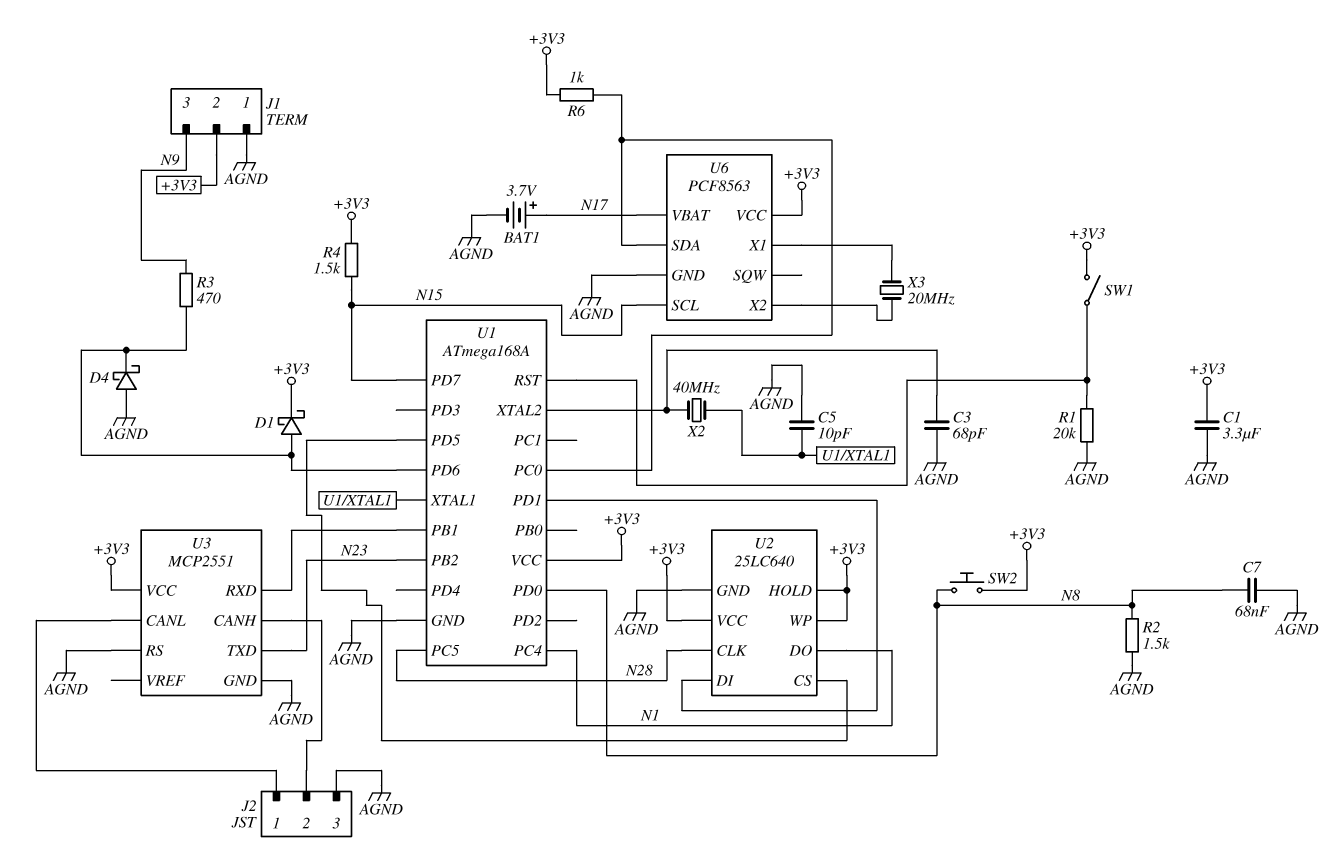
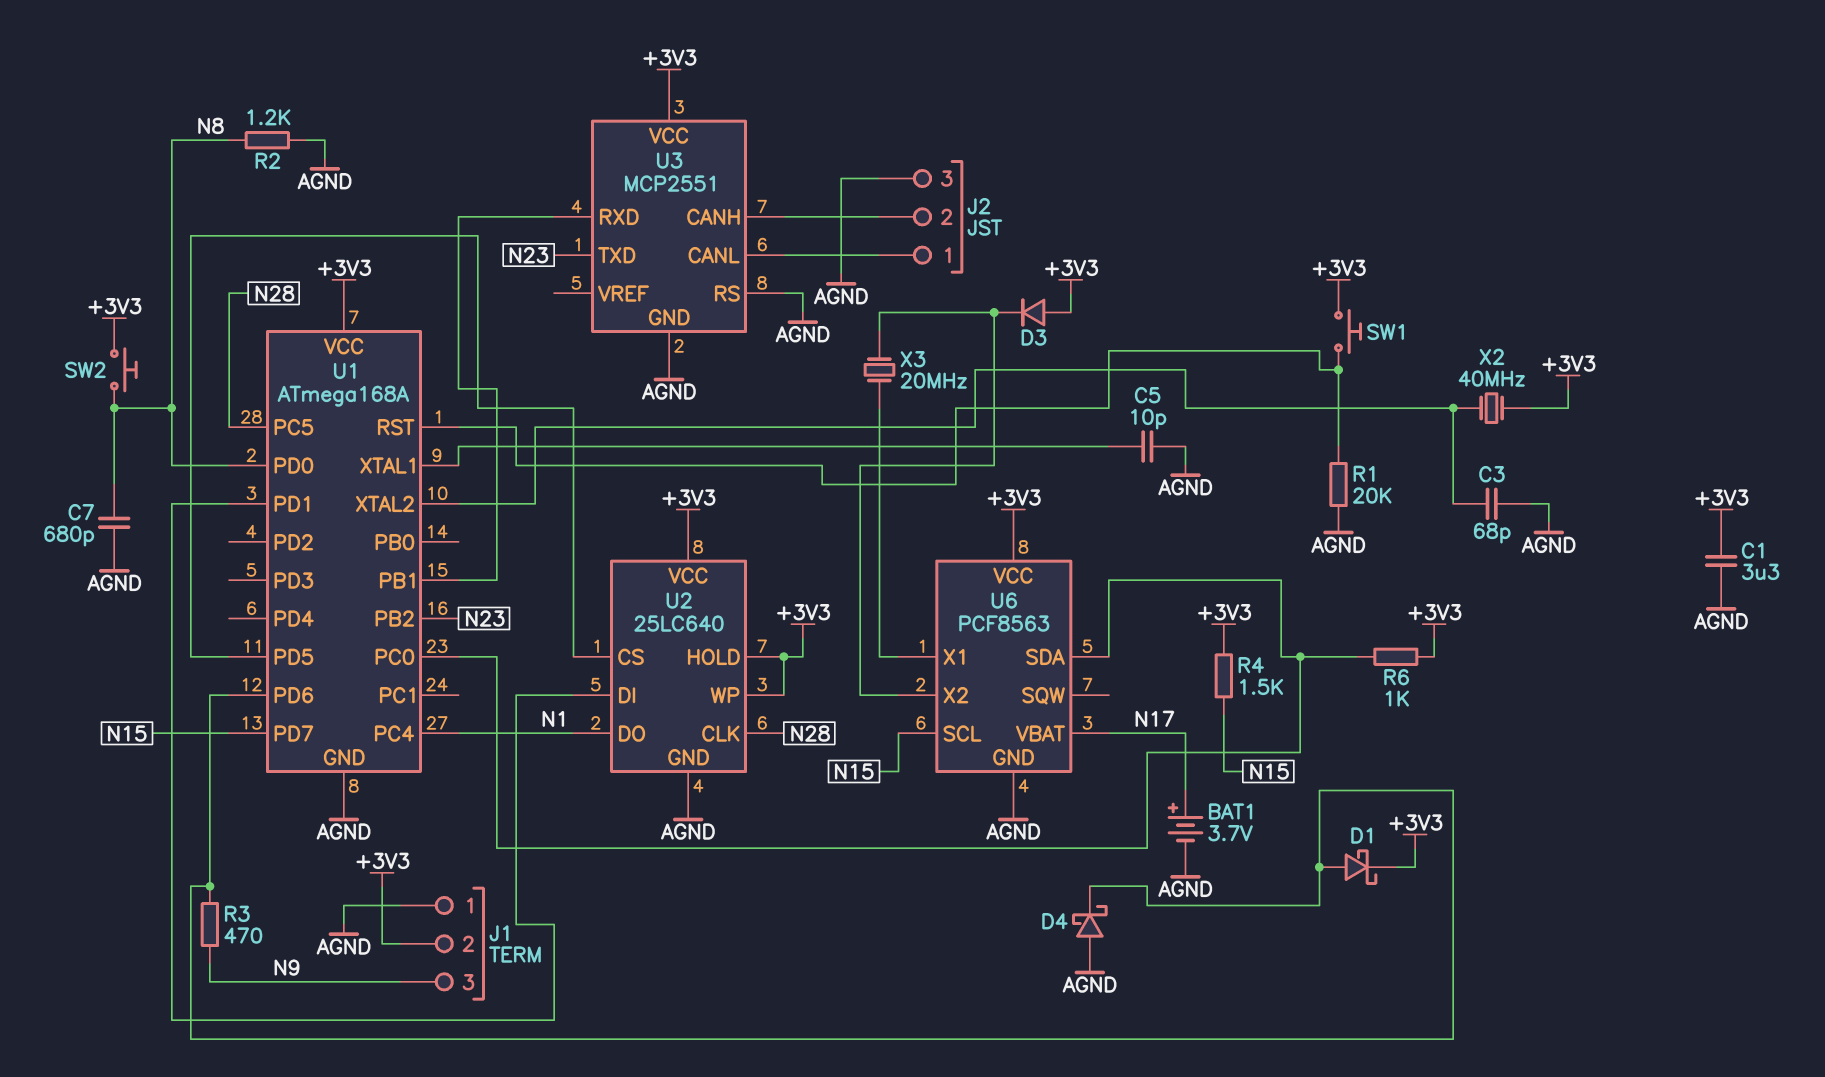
C7: 68nF (AGND, N8) -> 680pF (AGND, N8)
D3: none -> diode (A +3V3, K U6/X2)
R2: 1.5k (AGND, N8) -> 1.2k (AGND, N8)
SW1: switch (+3V3, U1/RST) -> button (+3V3, U1/RST)
X2: 40MHz (U1/XTAL1, U1/XTAL2) -> 40MHz (+3V3, U1/XTAL2)

